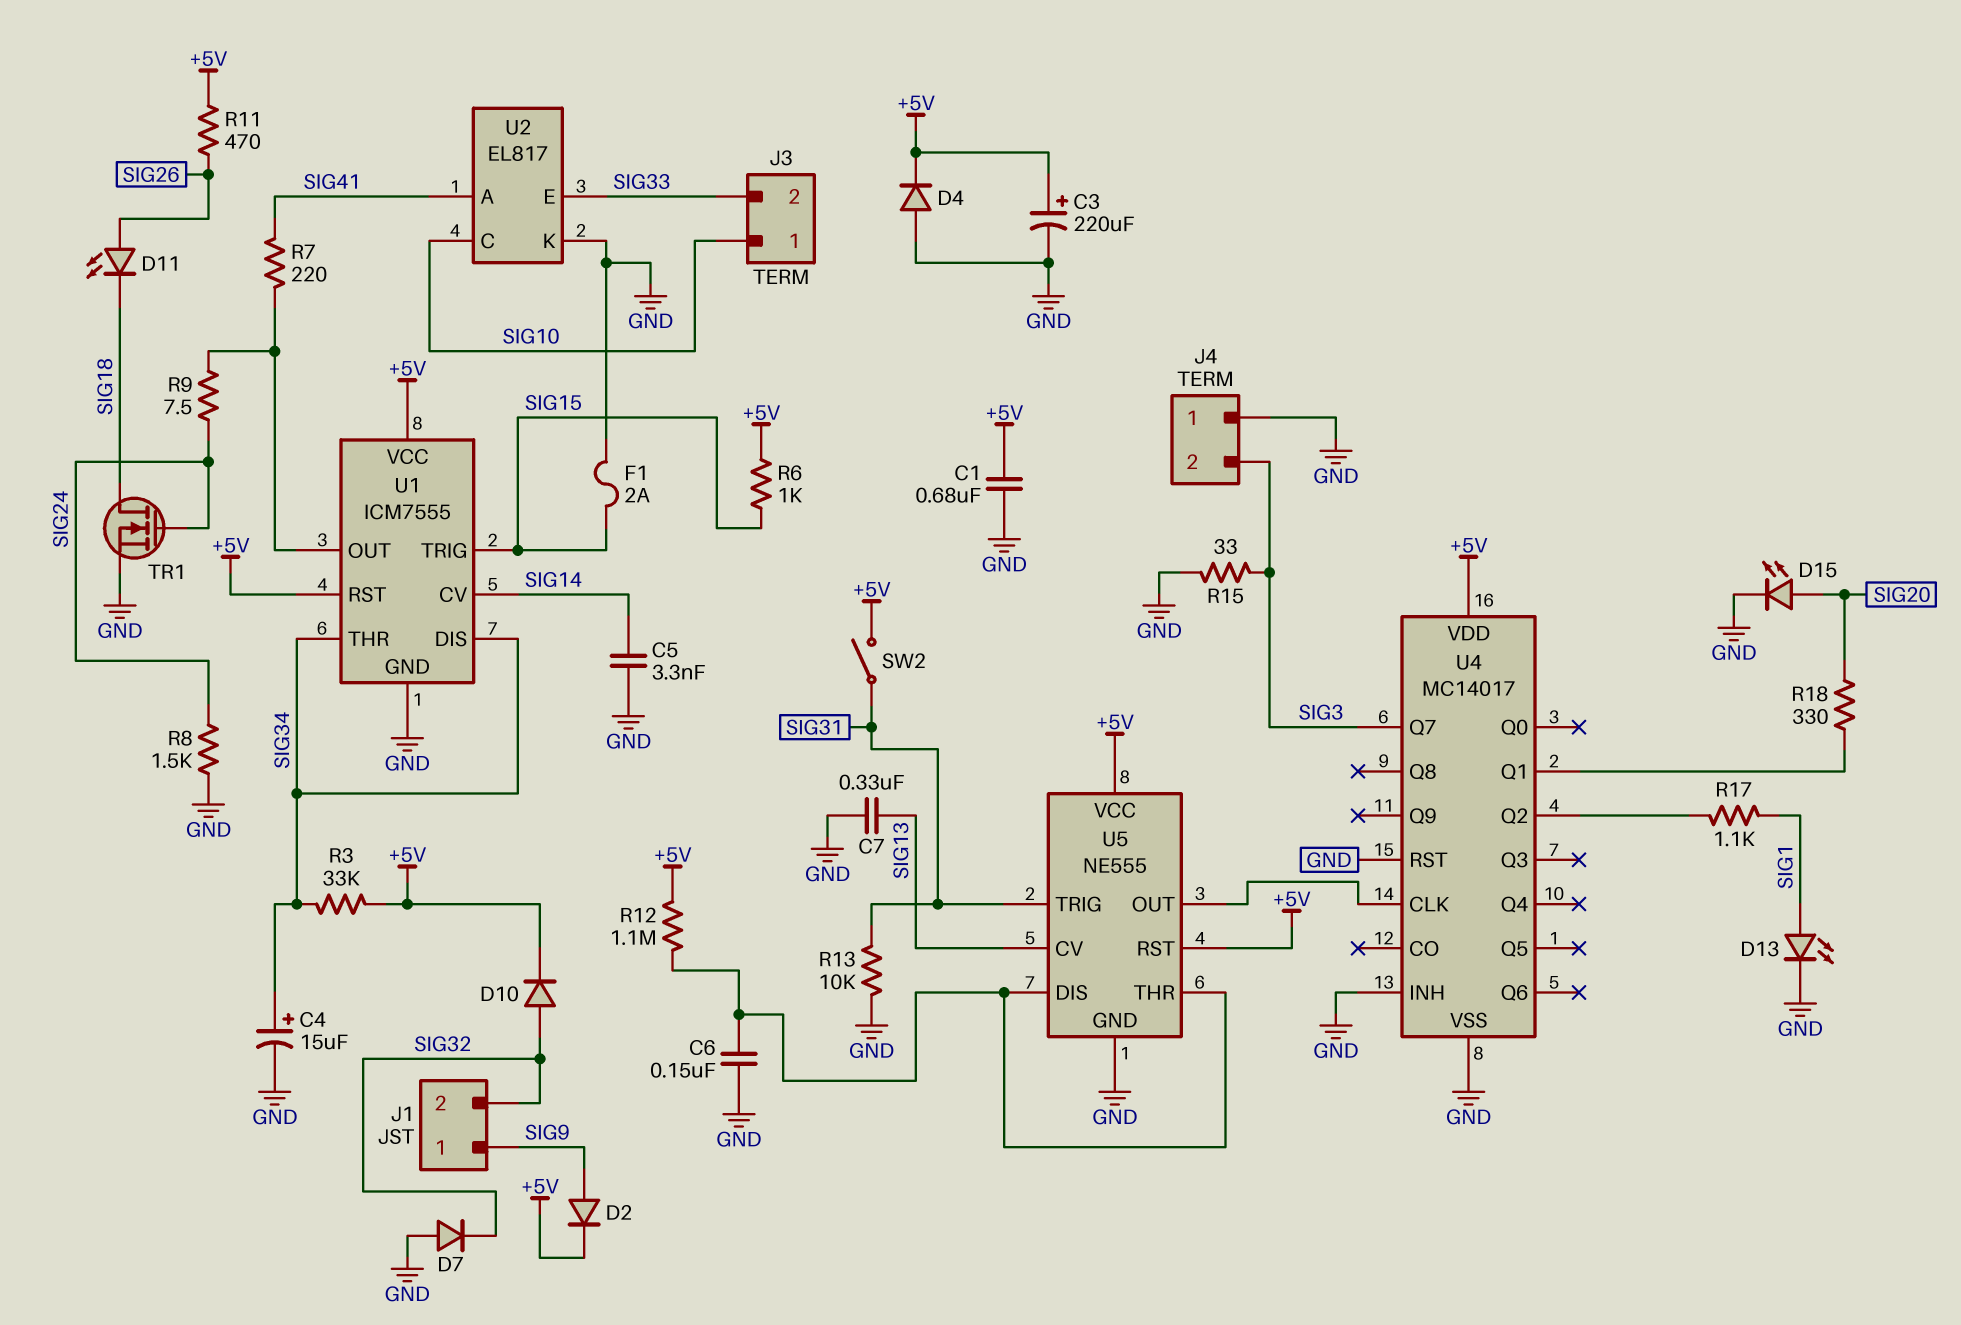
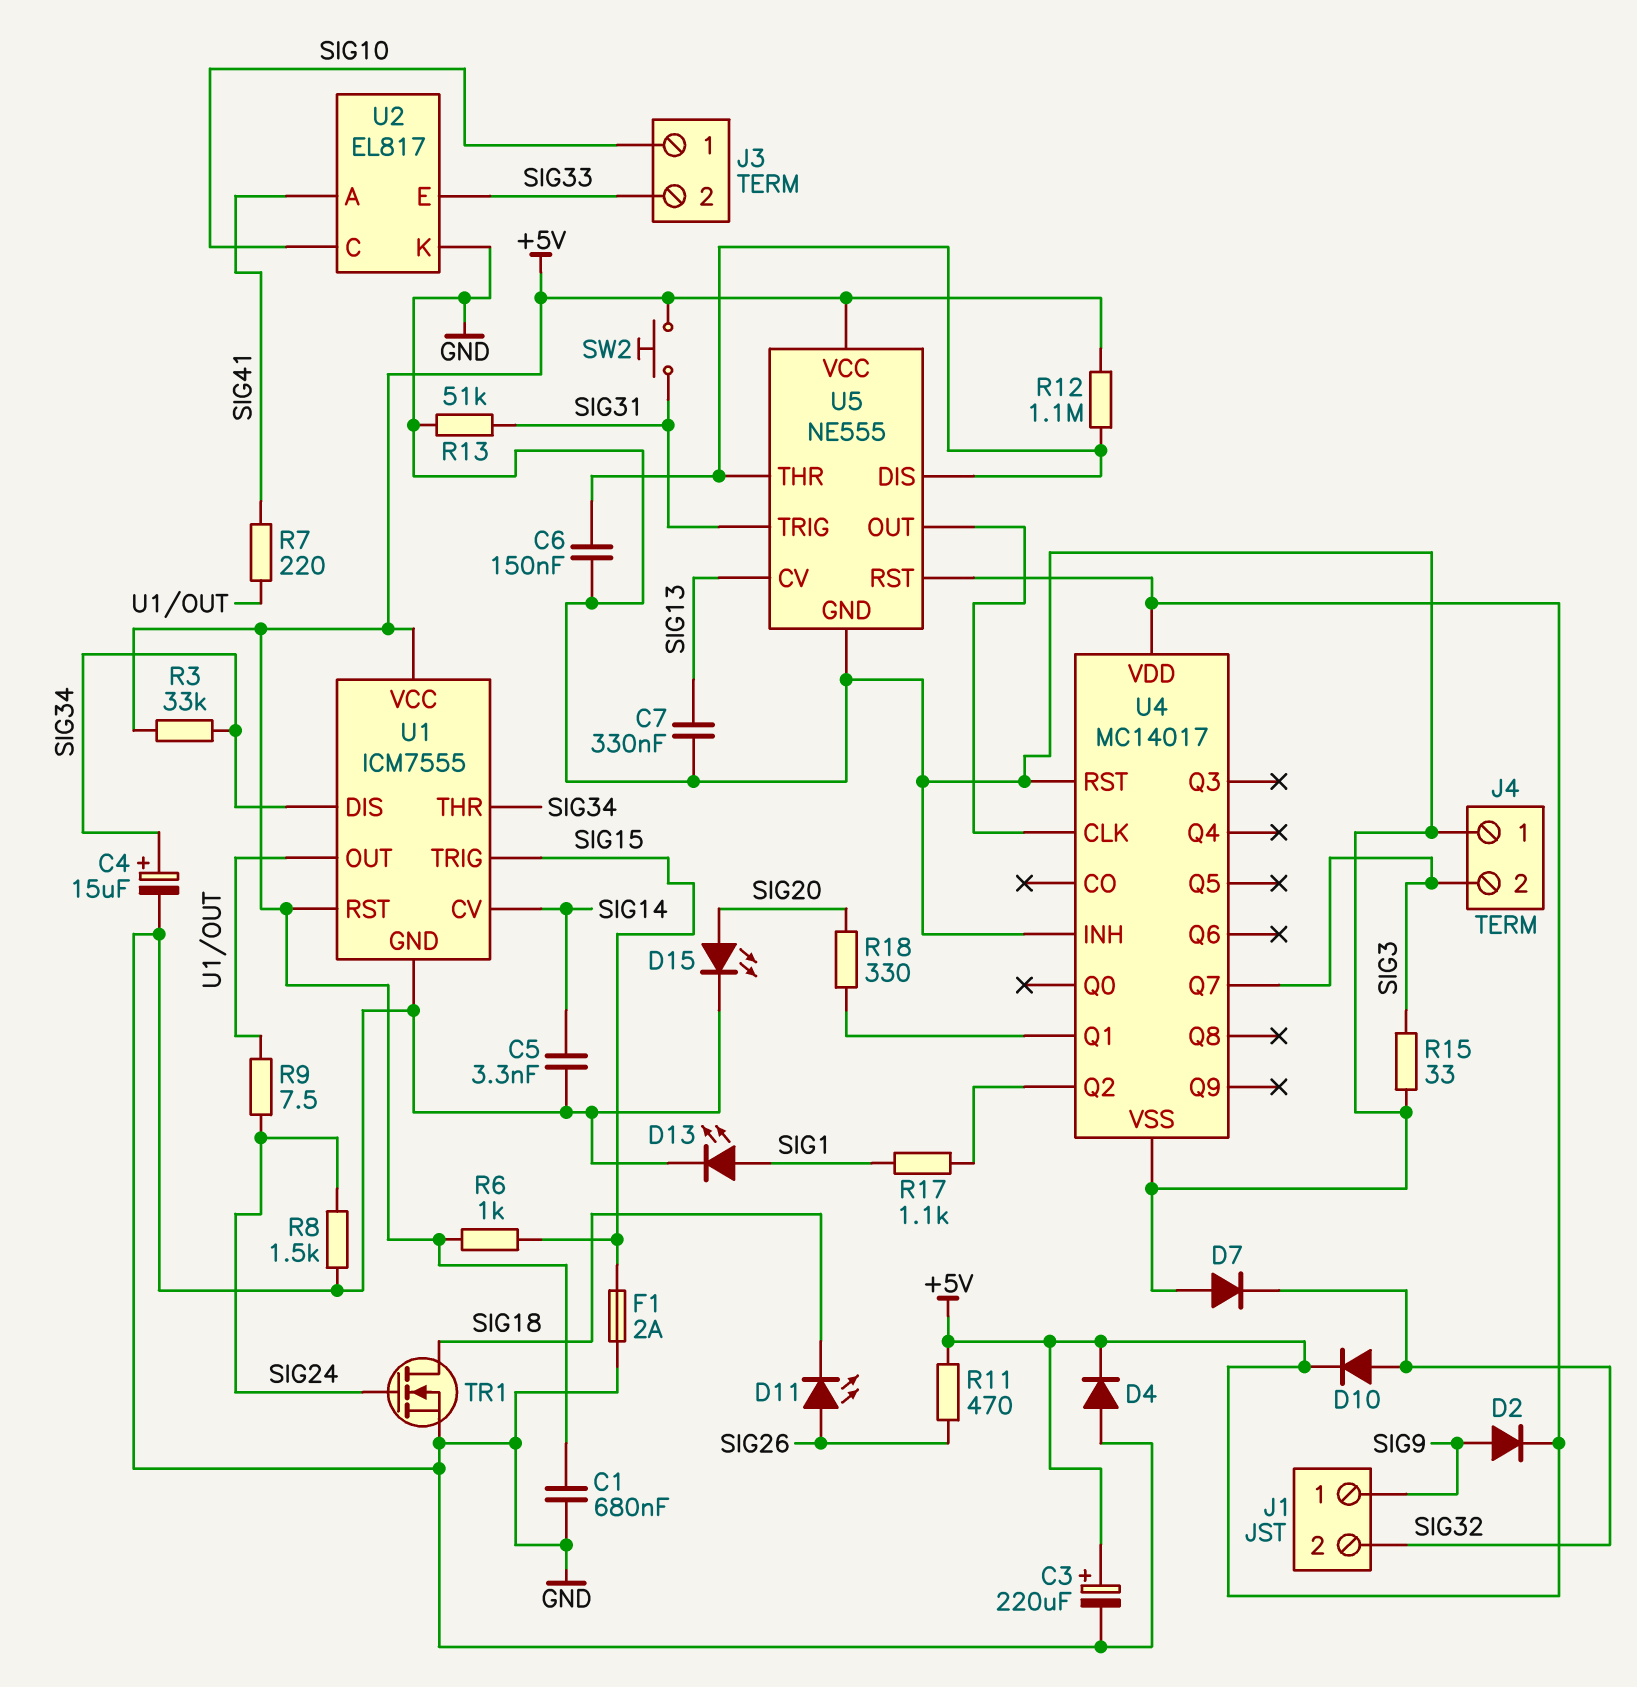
R13: 10k (GND, SIG31) -> 51k (GND, SIG31)
SW2: switch (+5V, SIG31) -> button (+5V, SIG31)

